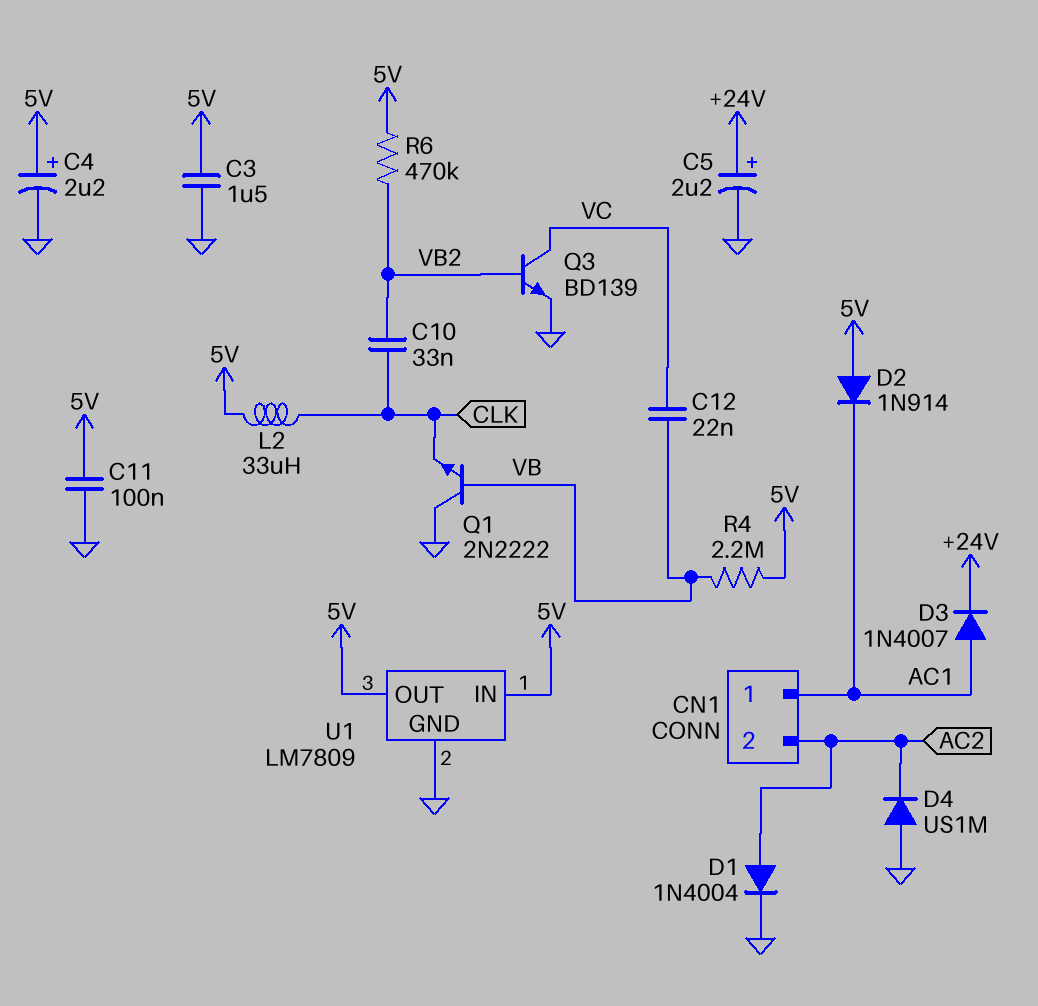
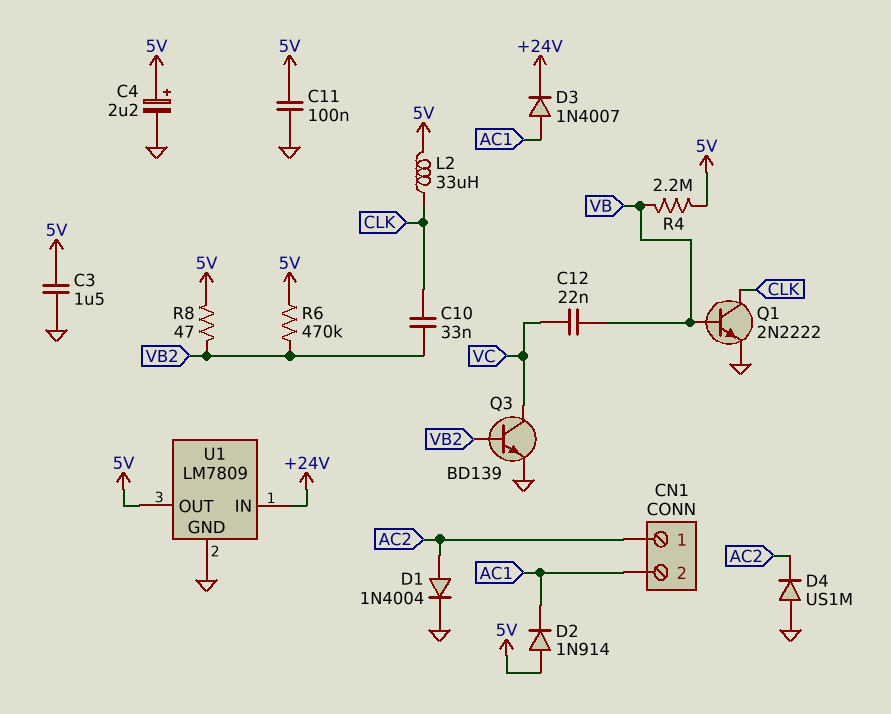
C5: 2.2uF (plus +24V, minus GND) -> none
CN1 pin 1: AC1 -> AC2
CN1 pin 2: AC2 -> AC1
Q1: NPN 2N2222 (B VB, C GND, E CLK) -> NPN 2N2222 (B VB, C CLK, E GND)
R8: none -> 47 (5V, VB2)
U1 pin IN: 5V -> +24V

